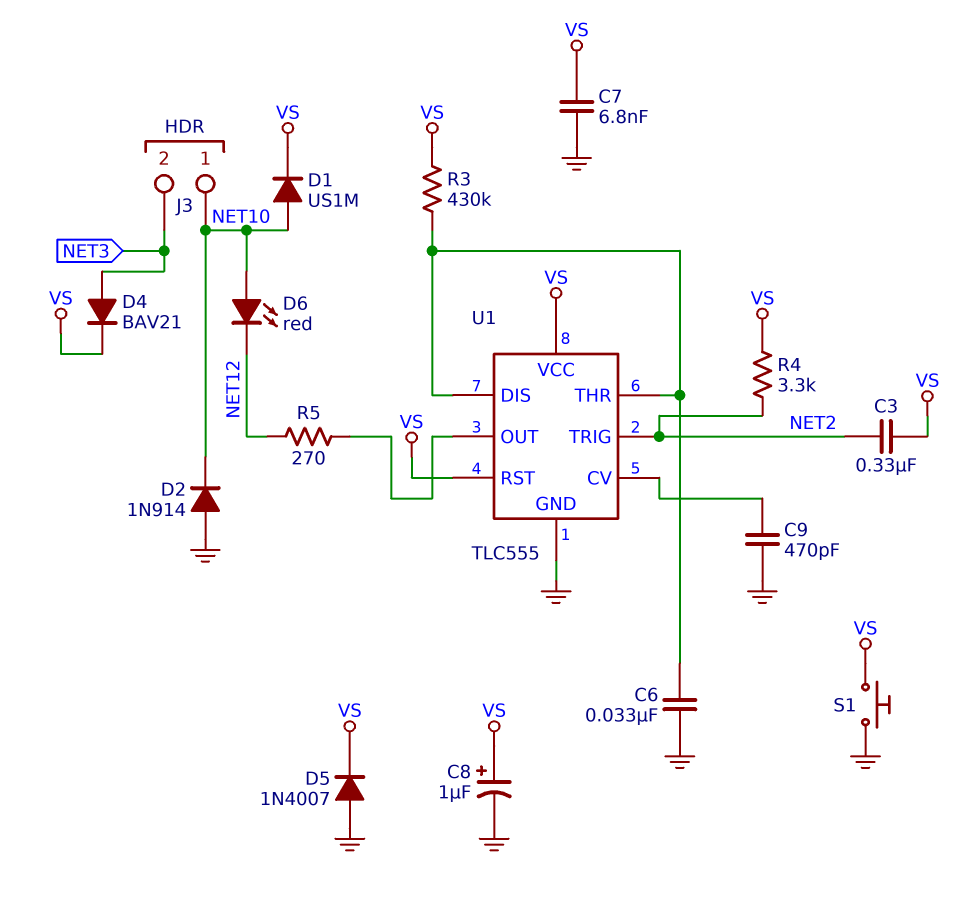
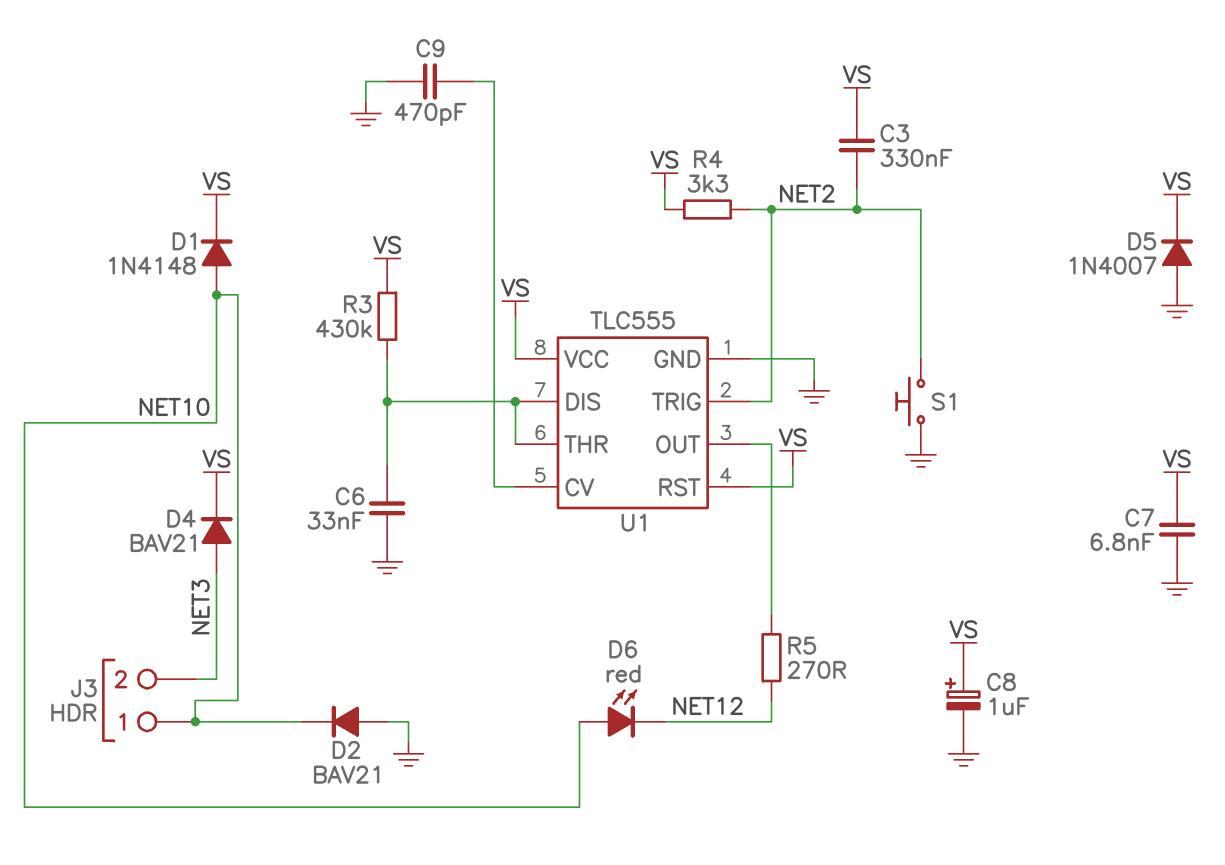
D1: diode US1M (A NET10, K VS) -> diode 1N4148 (A NET10, K VS)
D2: diode 1N914 (A GND, K NET10) -> diode BAV21 (A GND, K NET10)
S1: button (GND, VS) -> button (GND, NET2)

